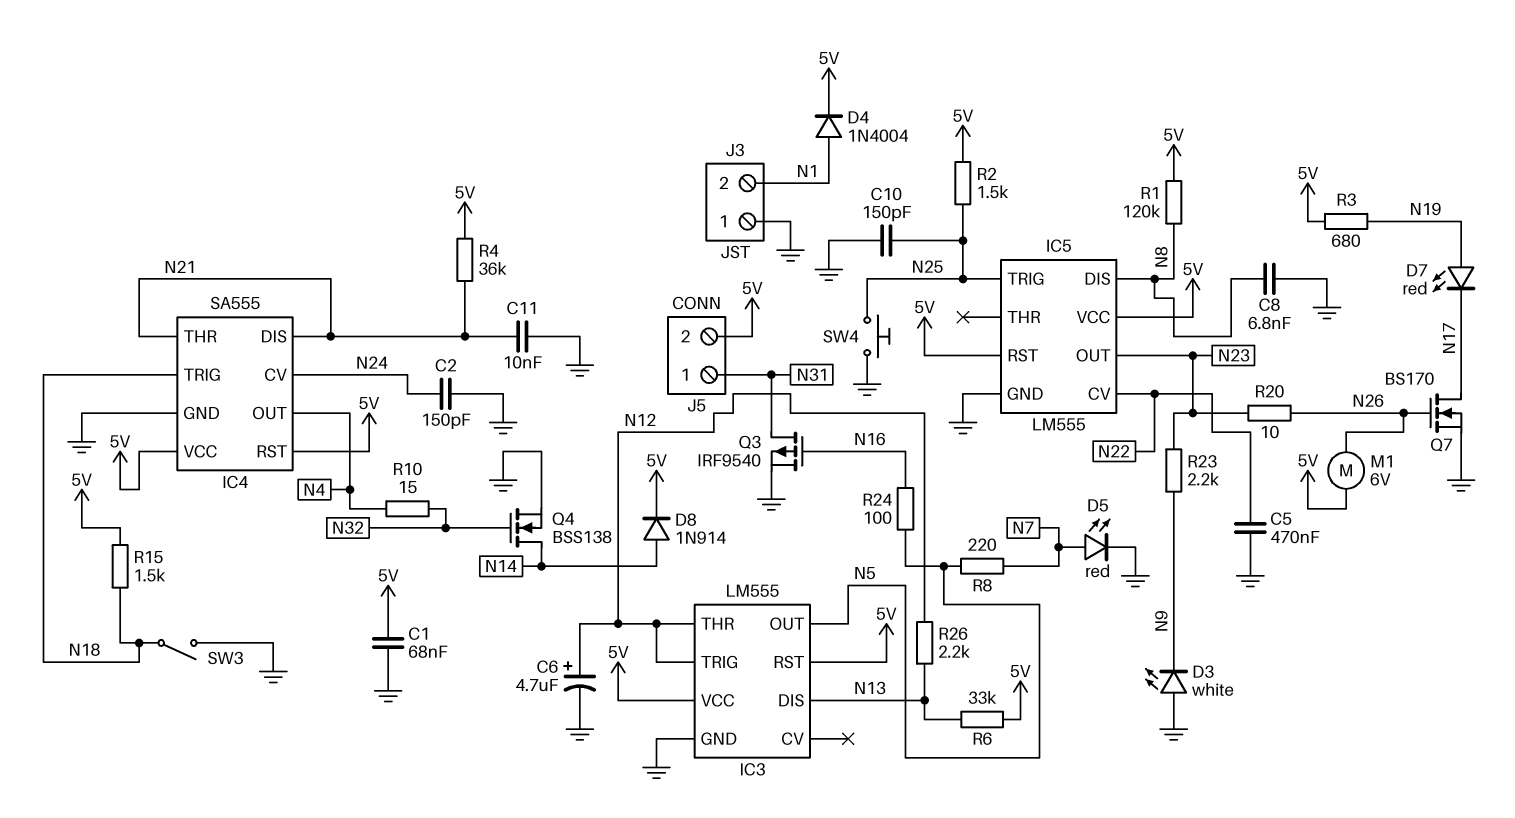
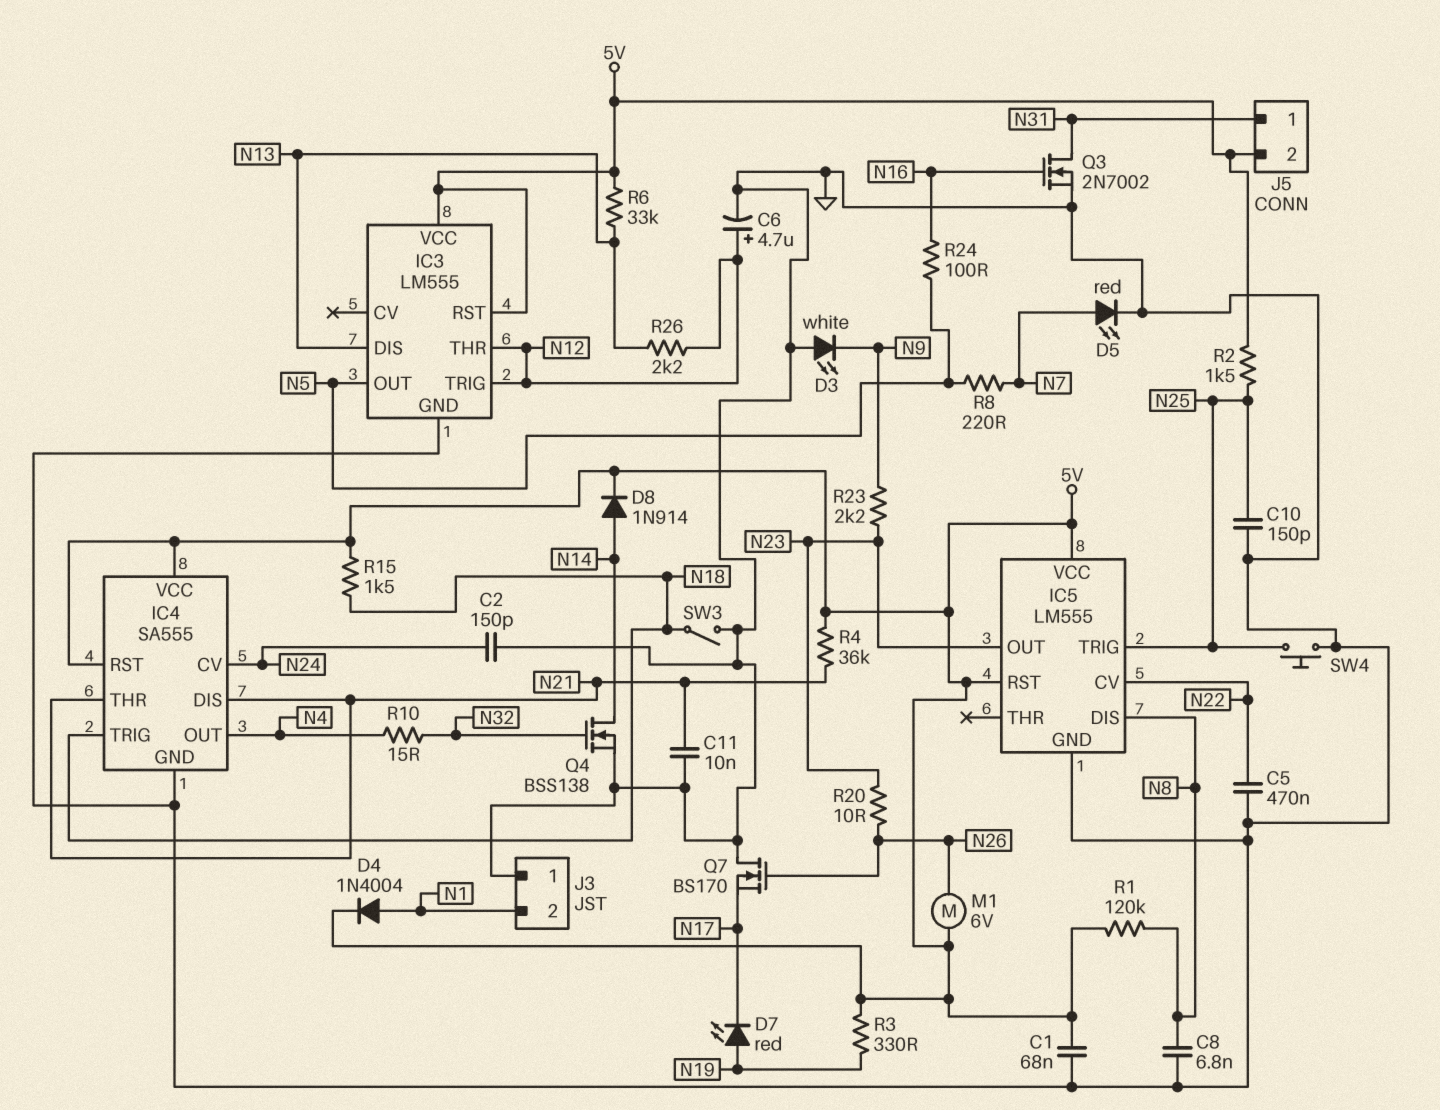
Q3: PMOS IRF9540 (G N16, D N31, S GND) -> NMOS 2N7002 (G N16, D N31, S GND)
Q7: NMOS BS170 (G N26, D N17, S GND) -> NMOS BS170 (G N26, D GND, S N17)
R3: 680 (5V, N19) -> 330 (5V, N19)

